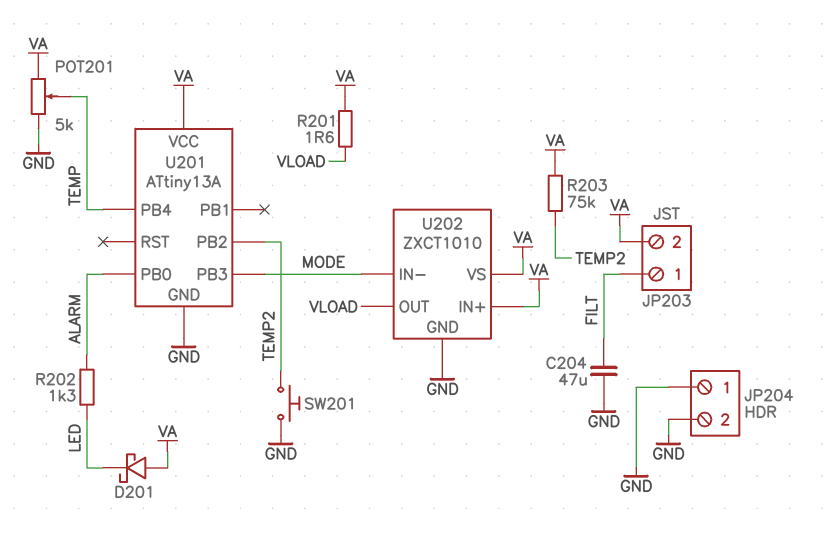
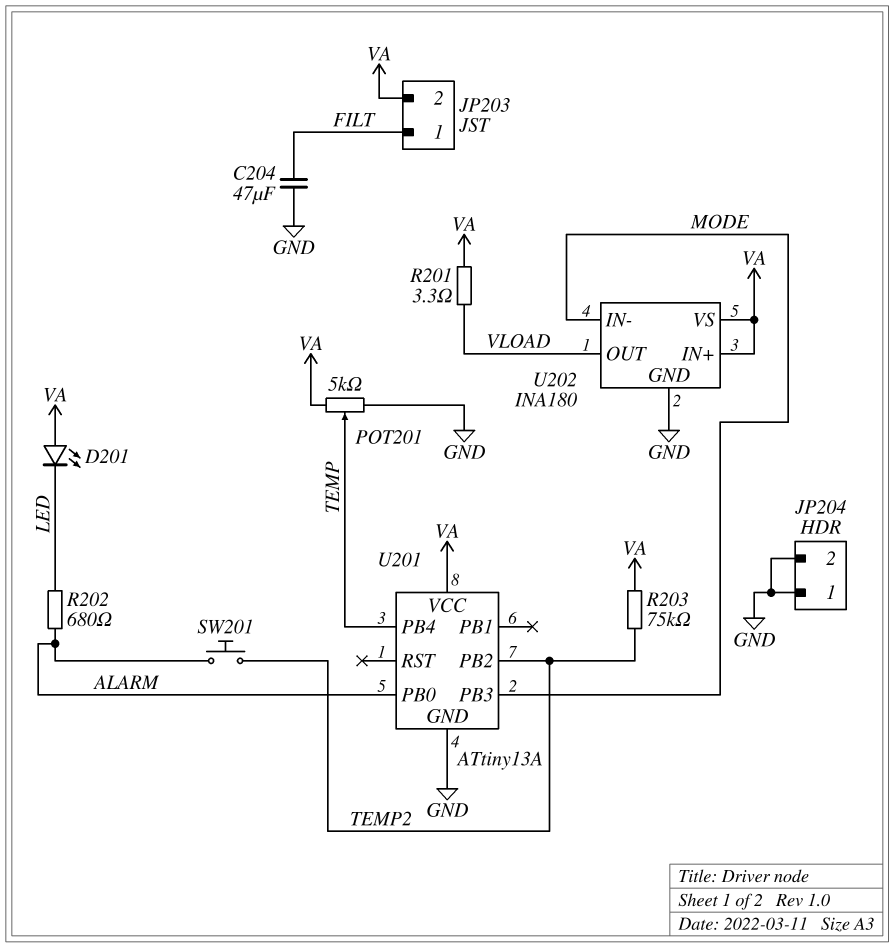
D201: schottky (A VA, K LED) -> LED (A VA, K LED)
R201: 1.6 (VA, VLOAD) -> 3.3 (VA, VLOAD)
R202: 1.3k (ALARM, LED) -> 680 (ALARM, LED)
SW201: button (GND, TEMP2) -> button (ALARM, TEMP2)
U202: ZXCT1010 -> INA180

